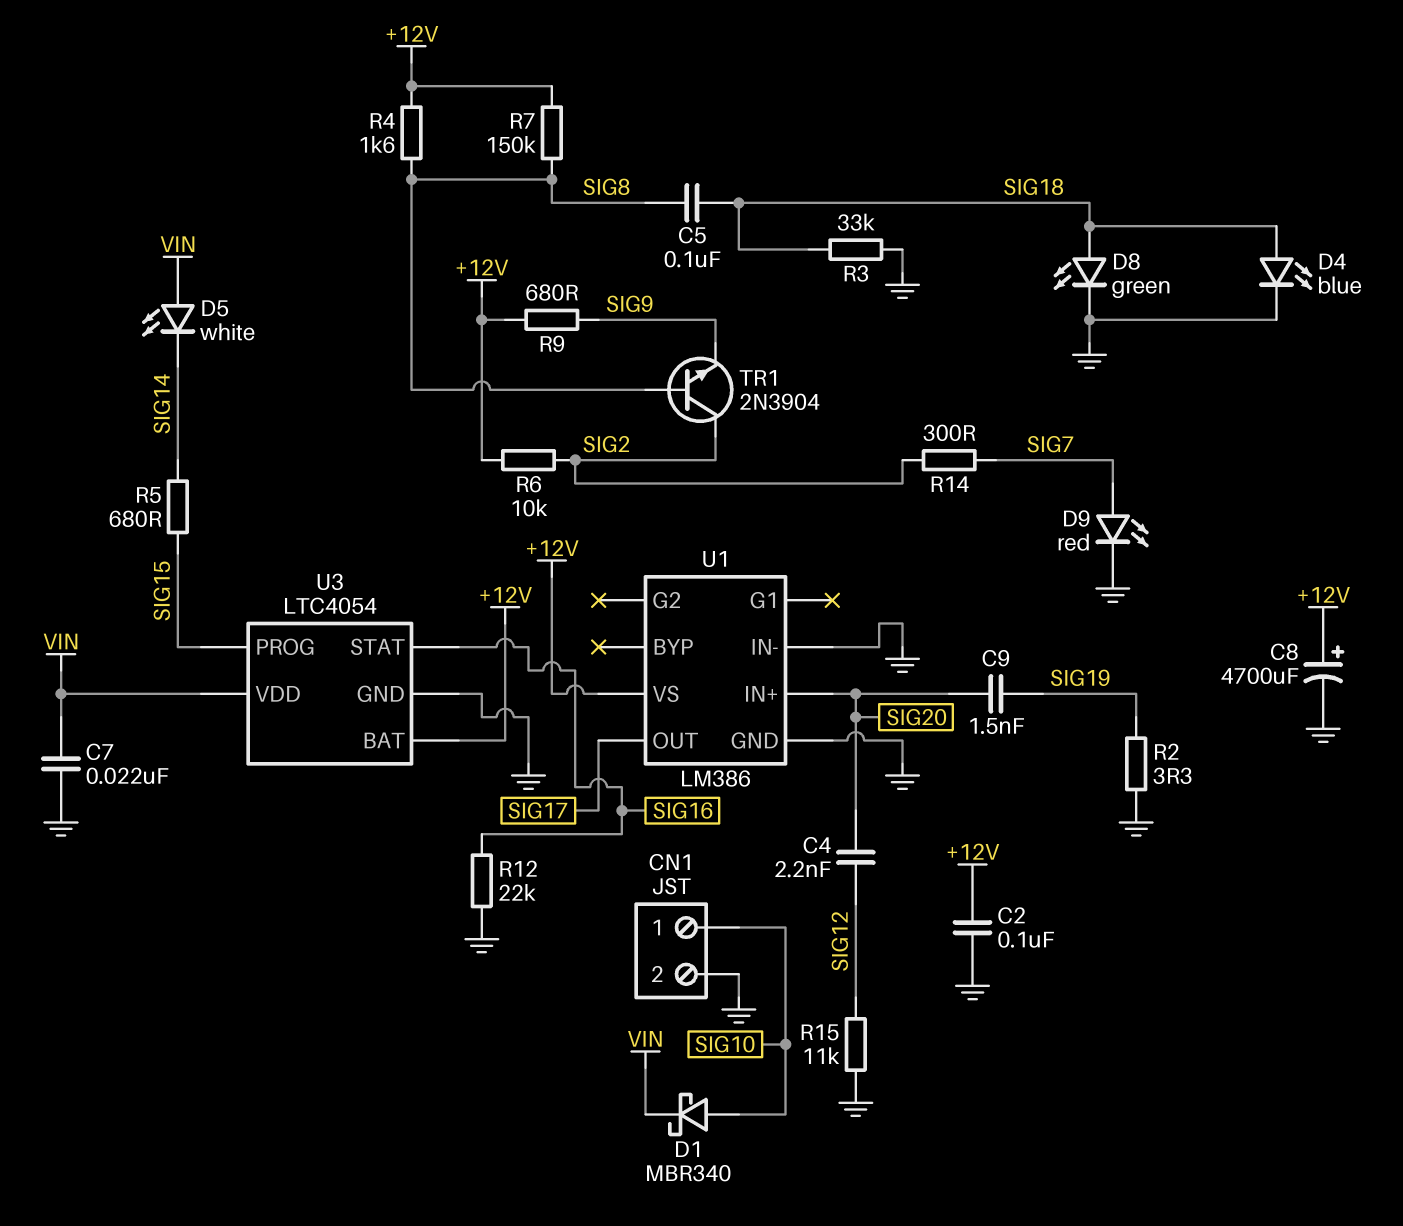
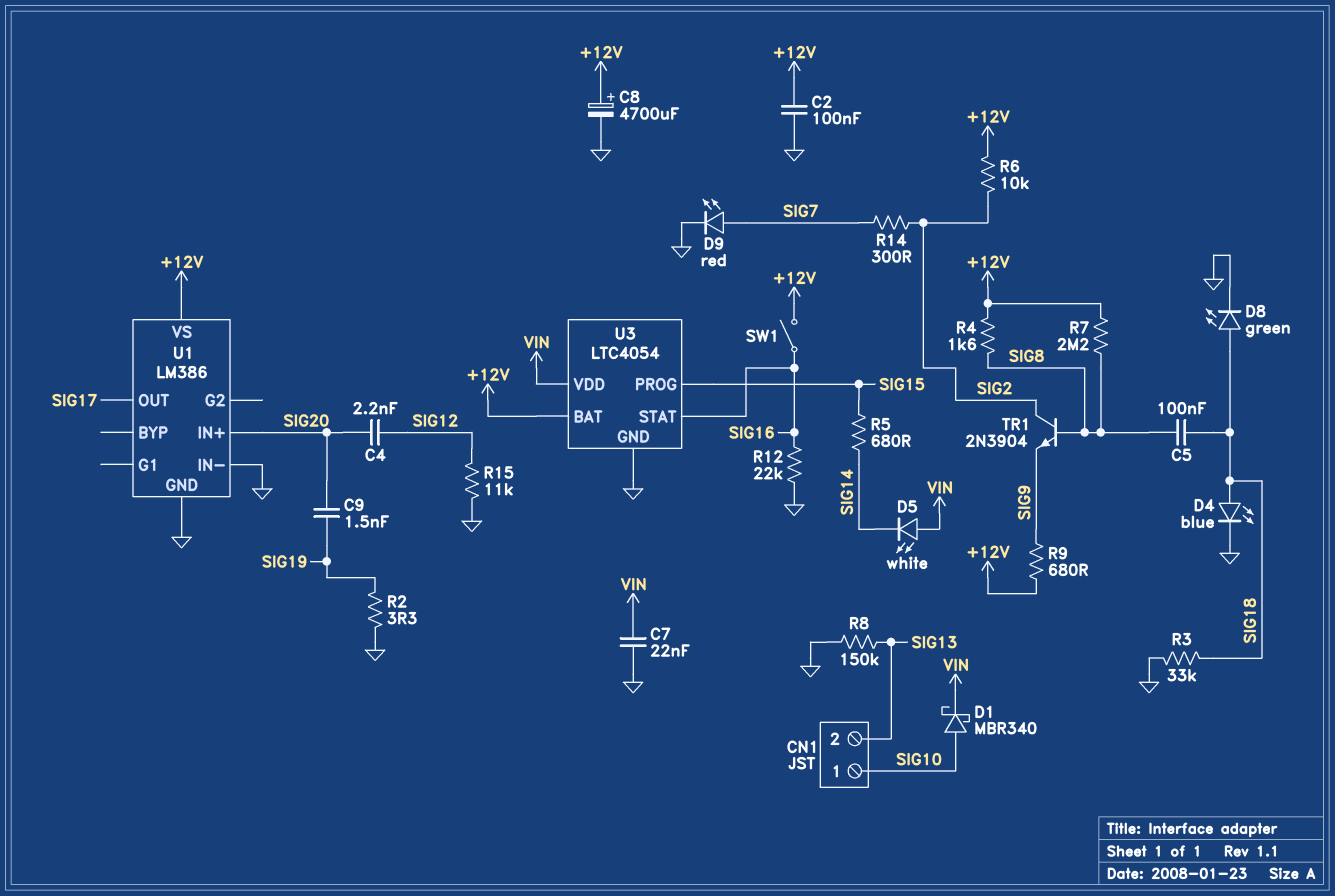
CN1 pin 2: GND -> SIG13
R7: 150k (+12V, SIG8) -> 2.2M (+12V, SIG8)
R8: none -> 150k (GND, SIG13)
SW1: none -> switch (+12V, SIG16)

